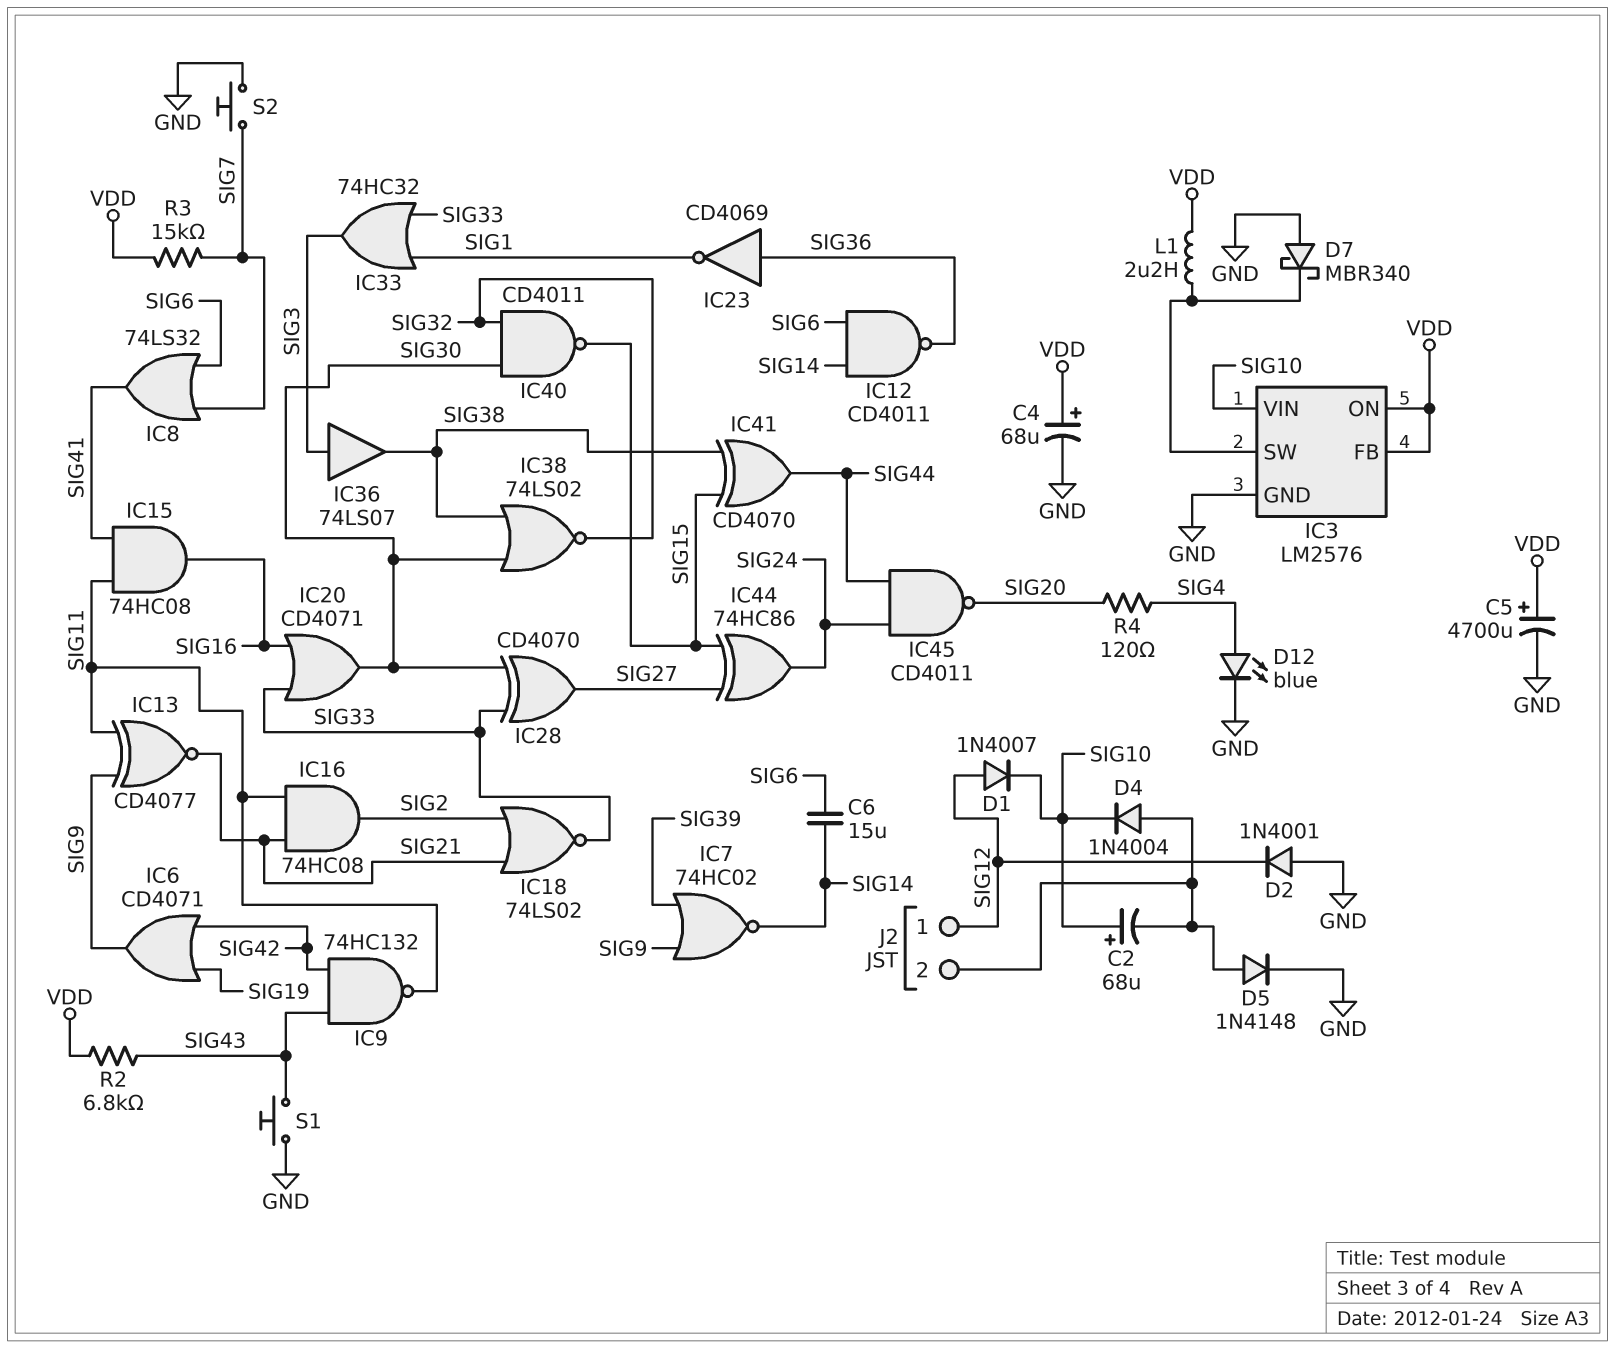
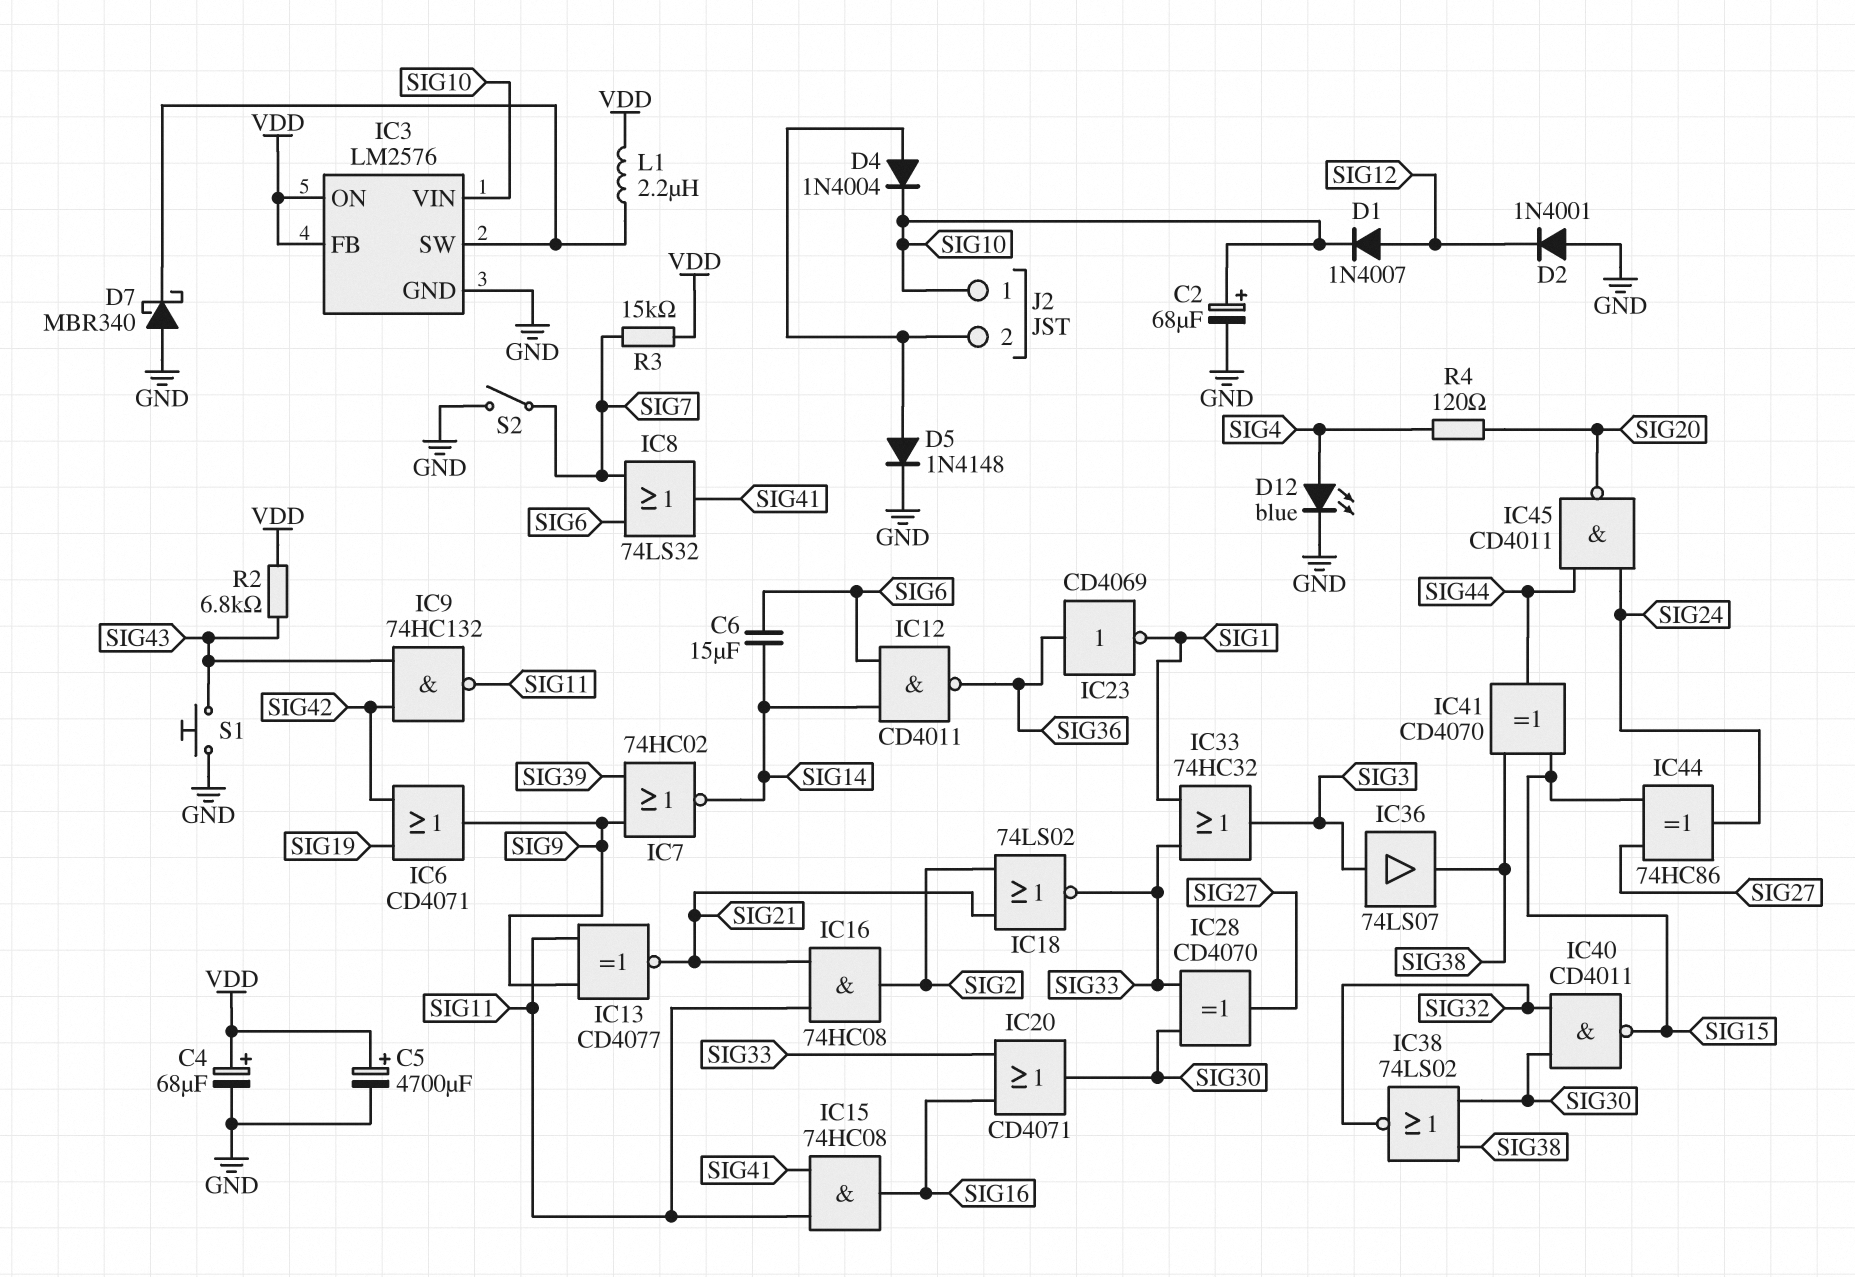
C2: 68uF (plus SIG10, minus J2/2) -> 68uF (plus SIG10, minus GND)
J2 pin 1: SIG12 -> SIG10
S2: button (GND, SIG7) -> switch (GND, SIG7)

